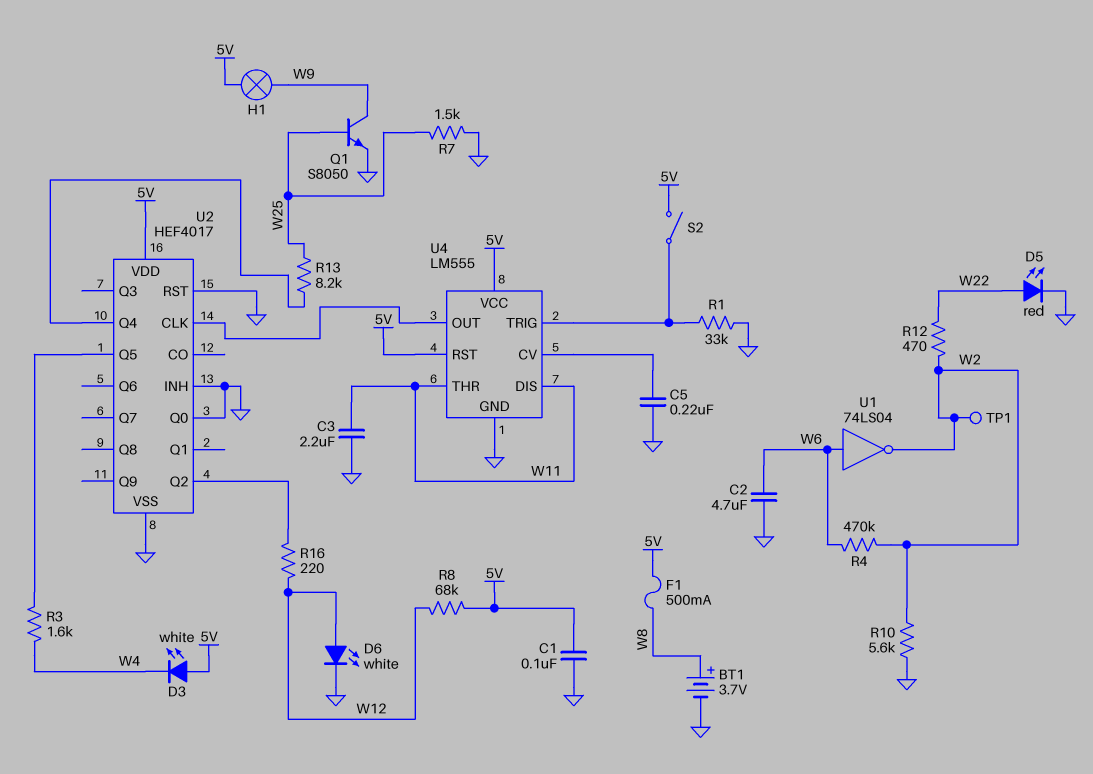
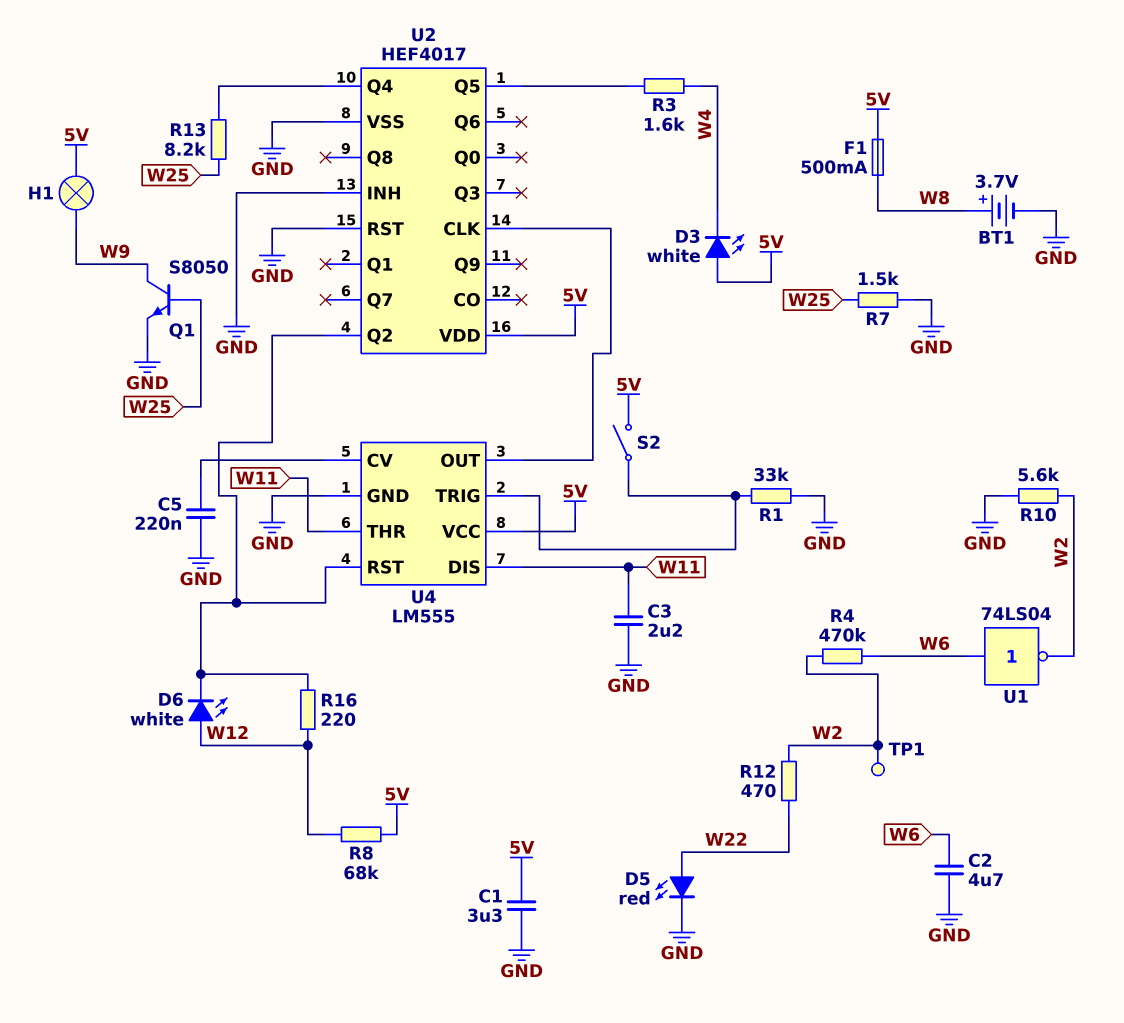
C1: 100nF (5V, GND) -> 3.3uF (5V, GND)
D6: LED white (A W12, K GND) -> LED white (A W12, K U2/Q2)
U2 pin Q0: GND -> none
U4 pin RST: 5V -> U2/Q2

